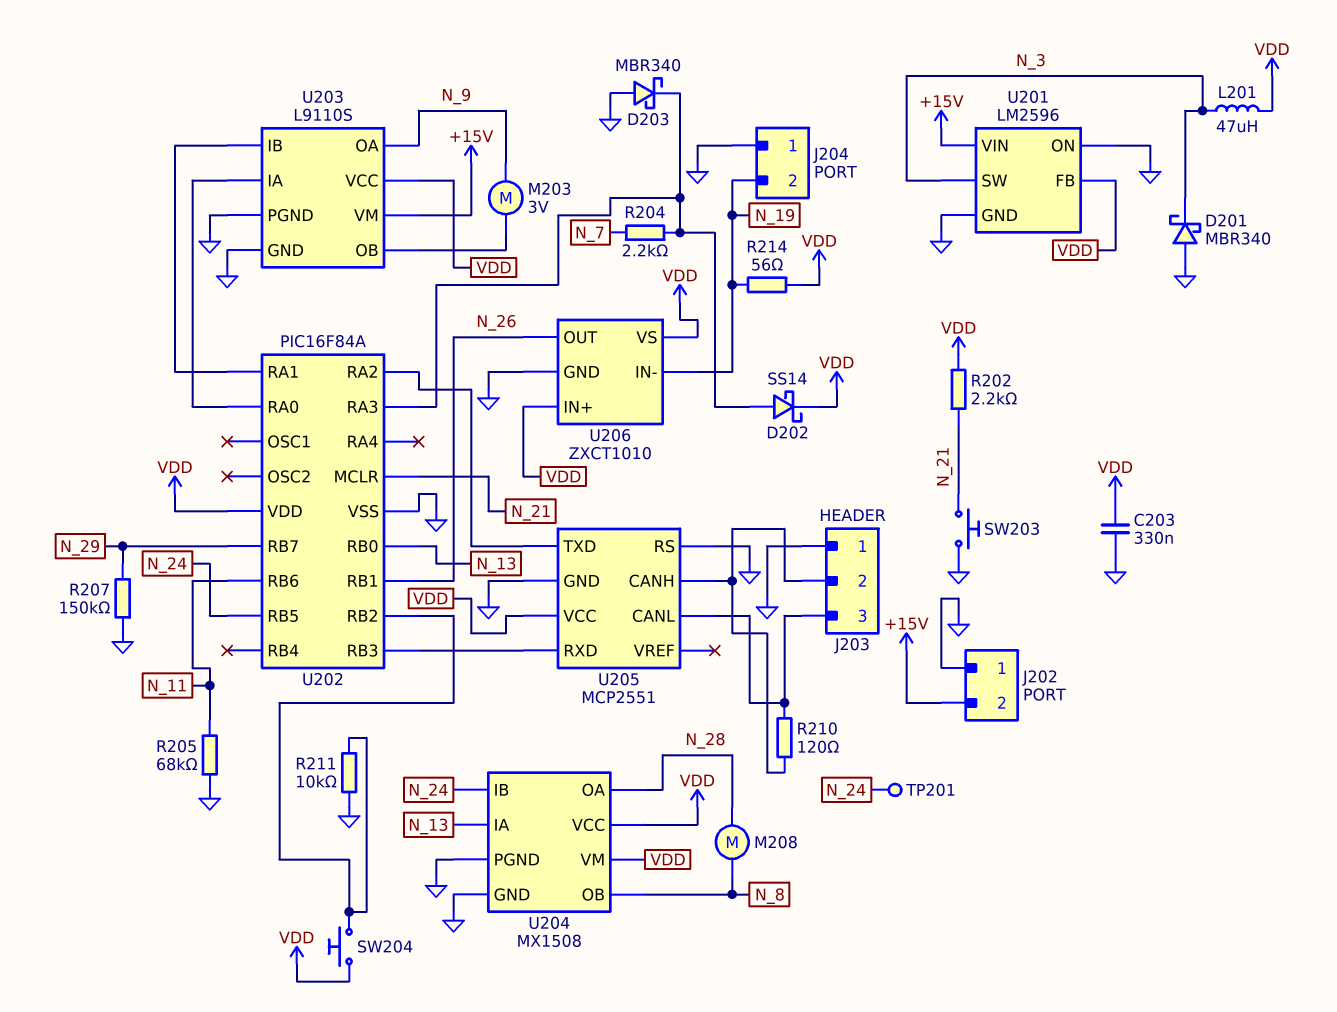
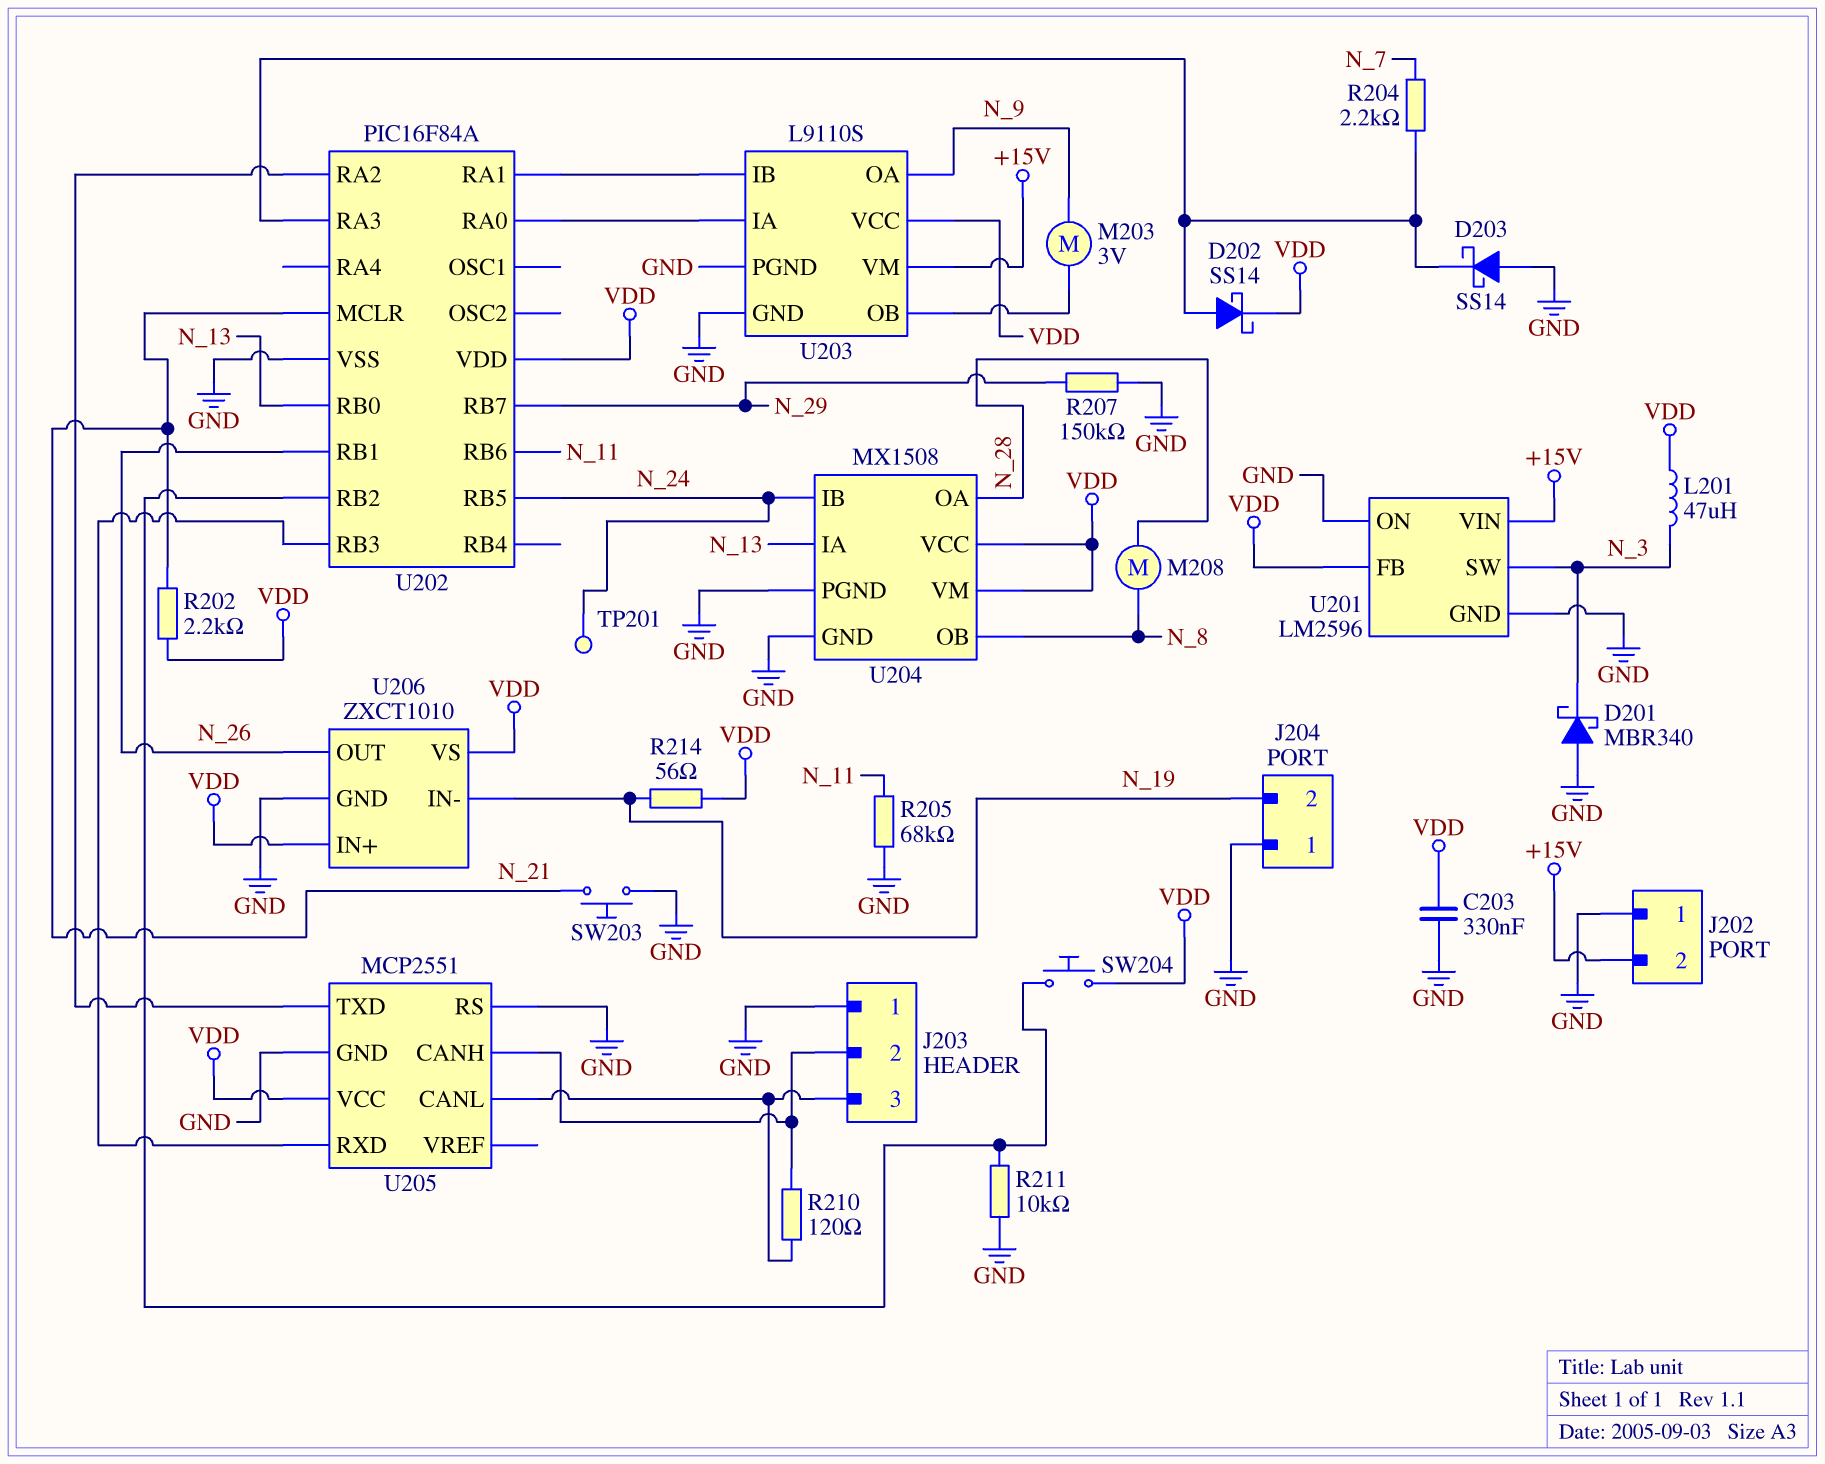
D203: schottky MBR340 (A GND, K U202/RA3) -> schottky SS14 (A GND, K U202/RA3)

